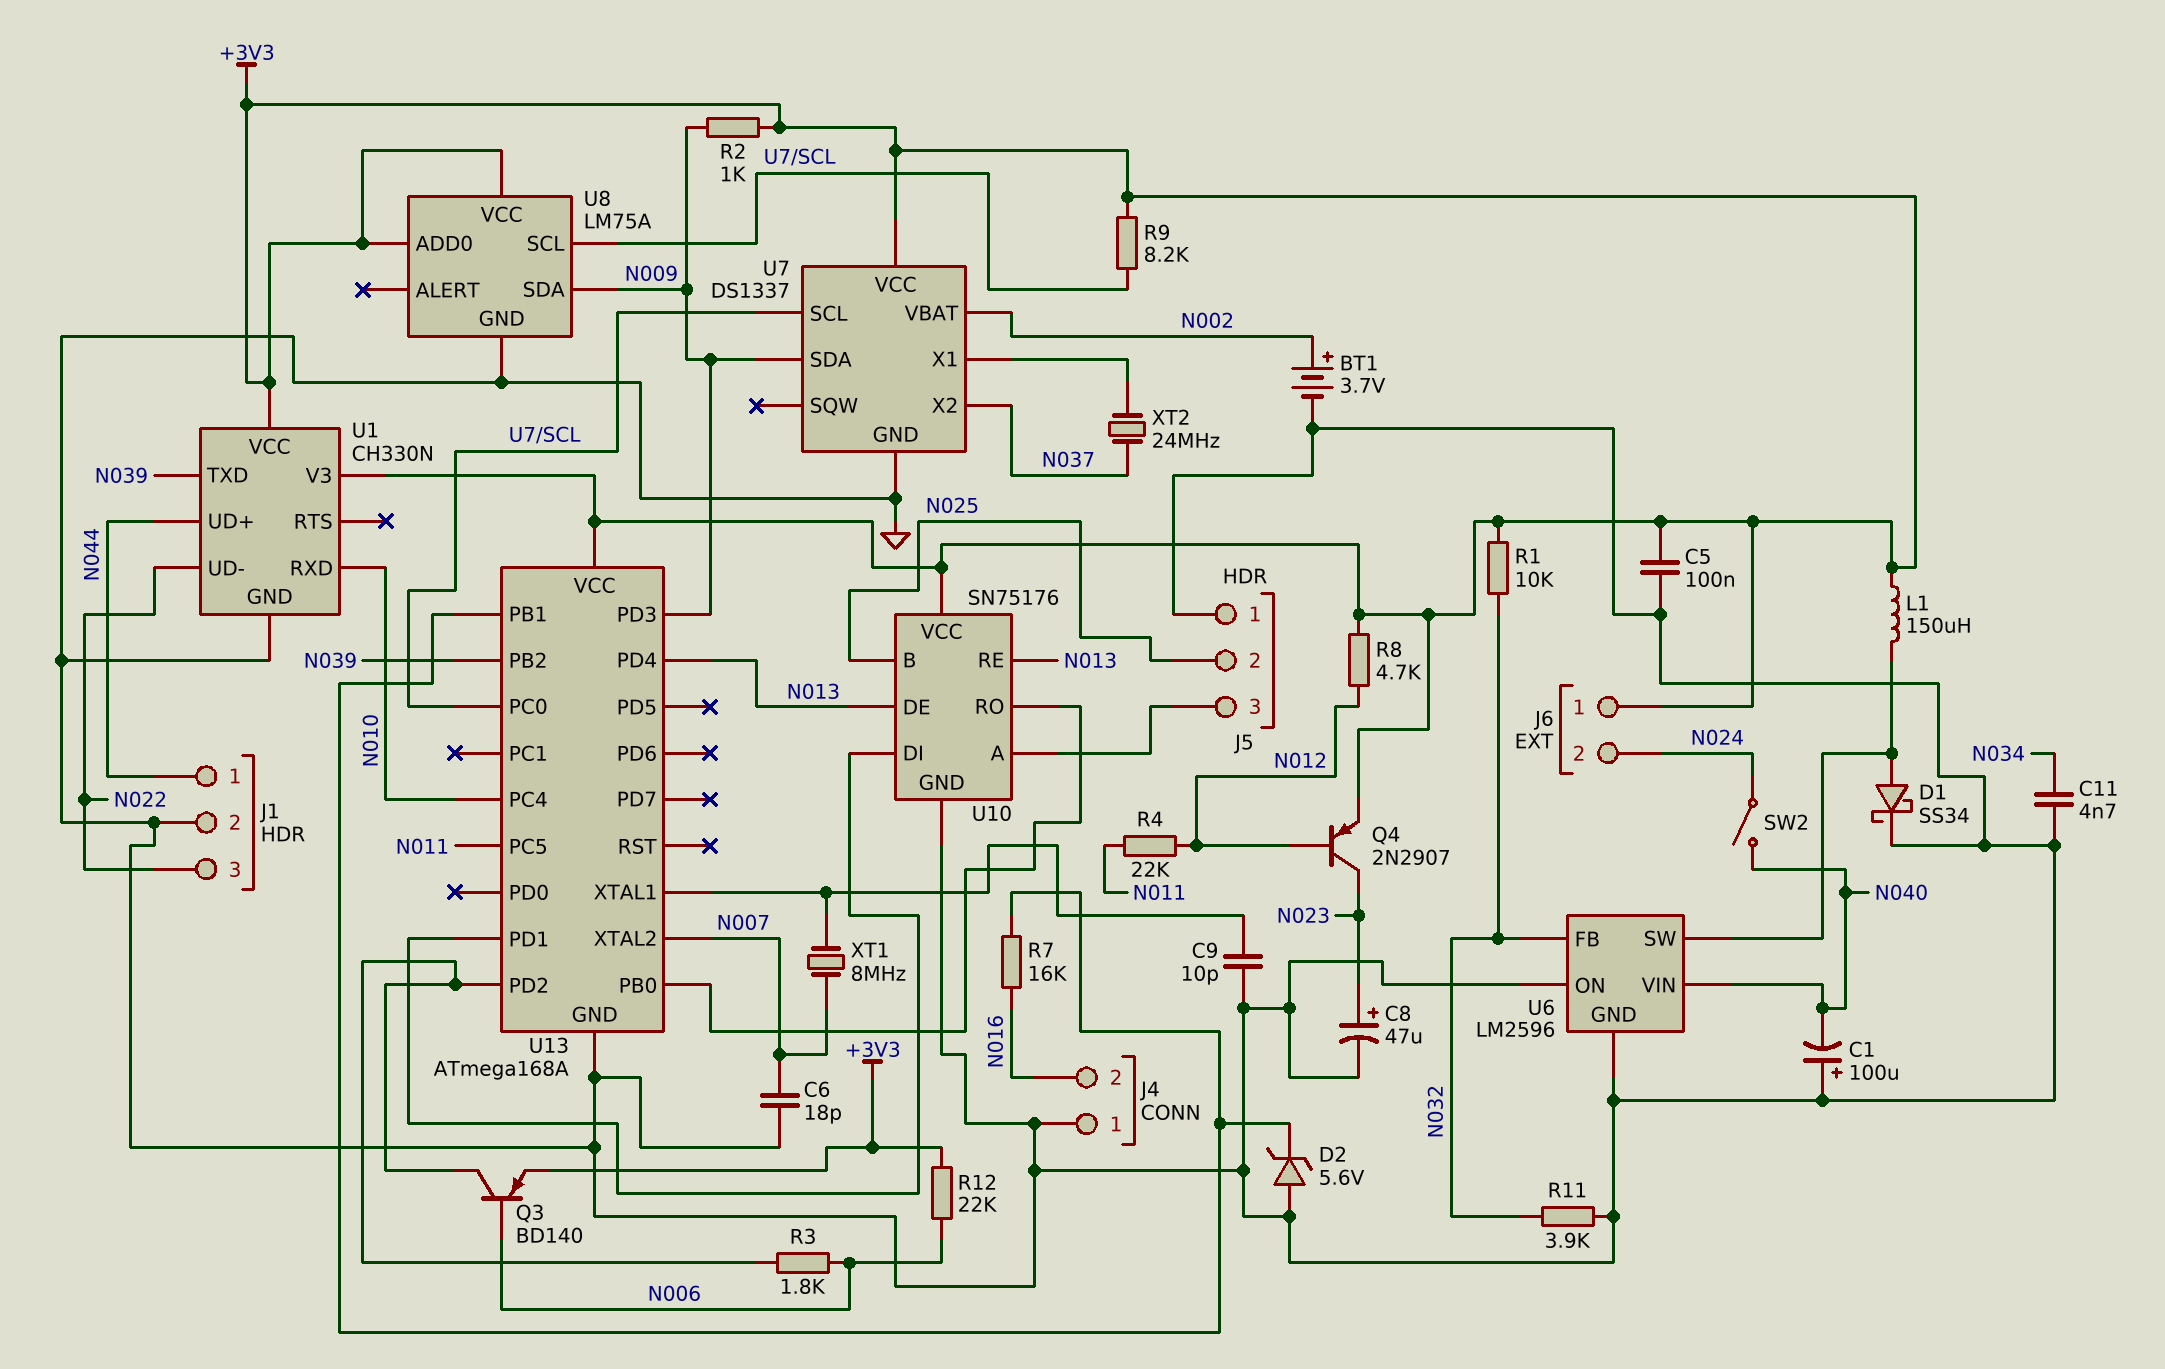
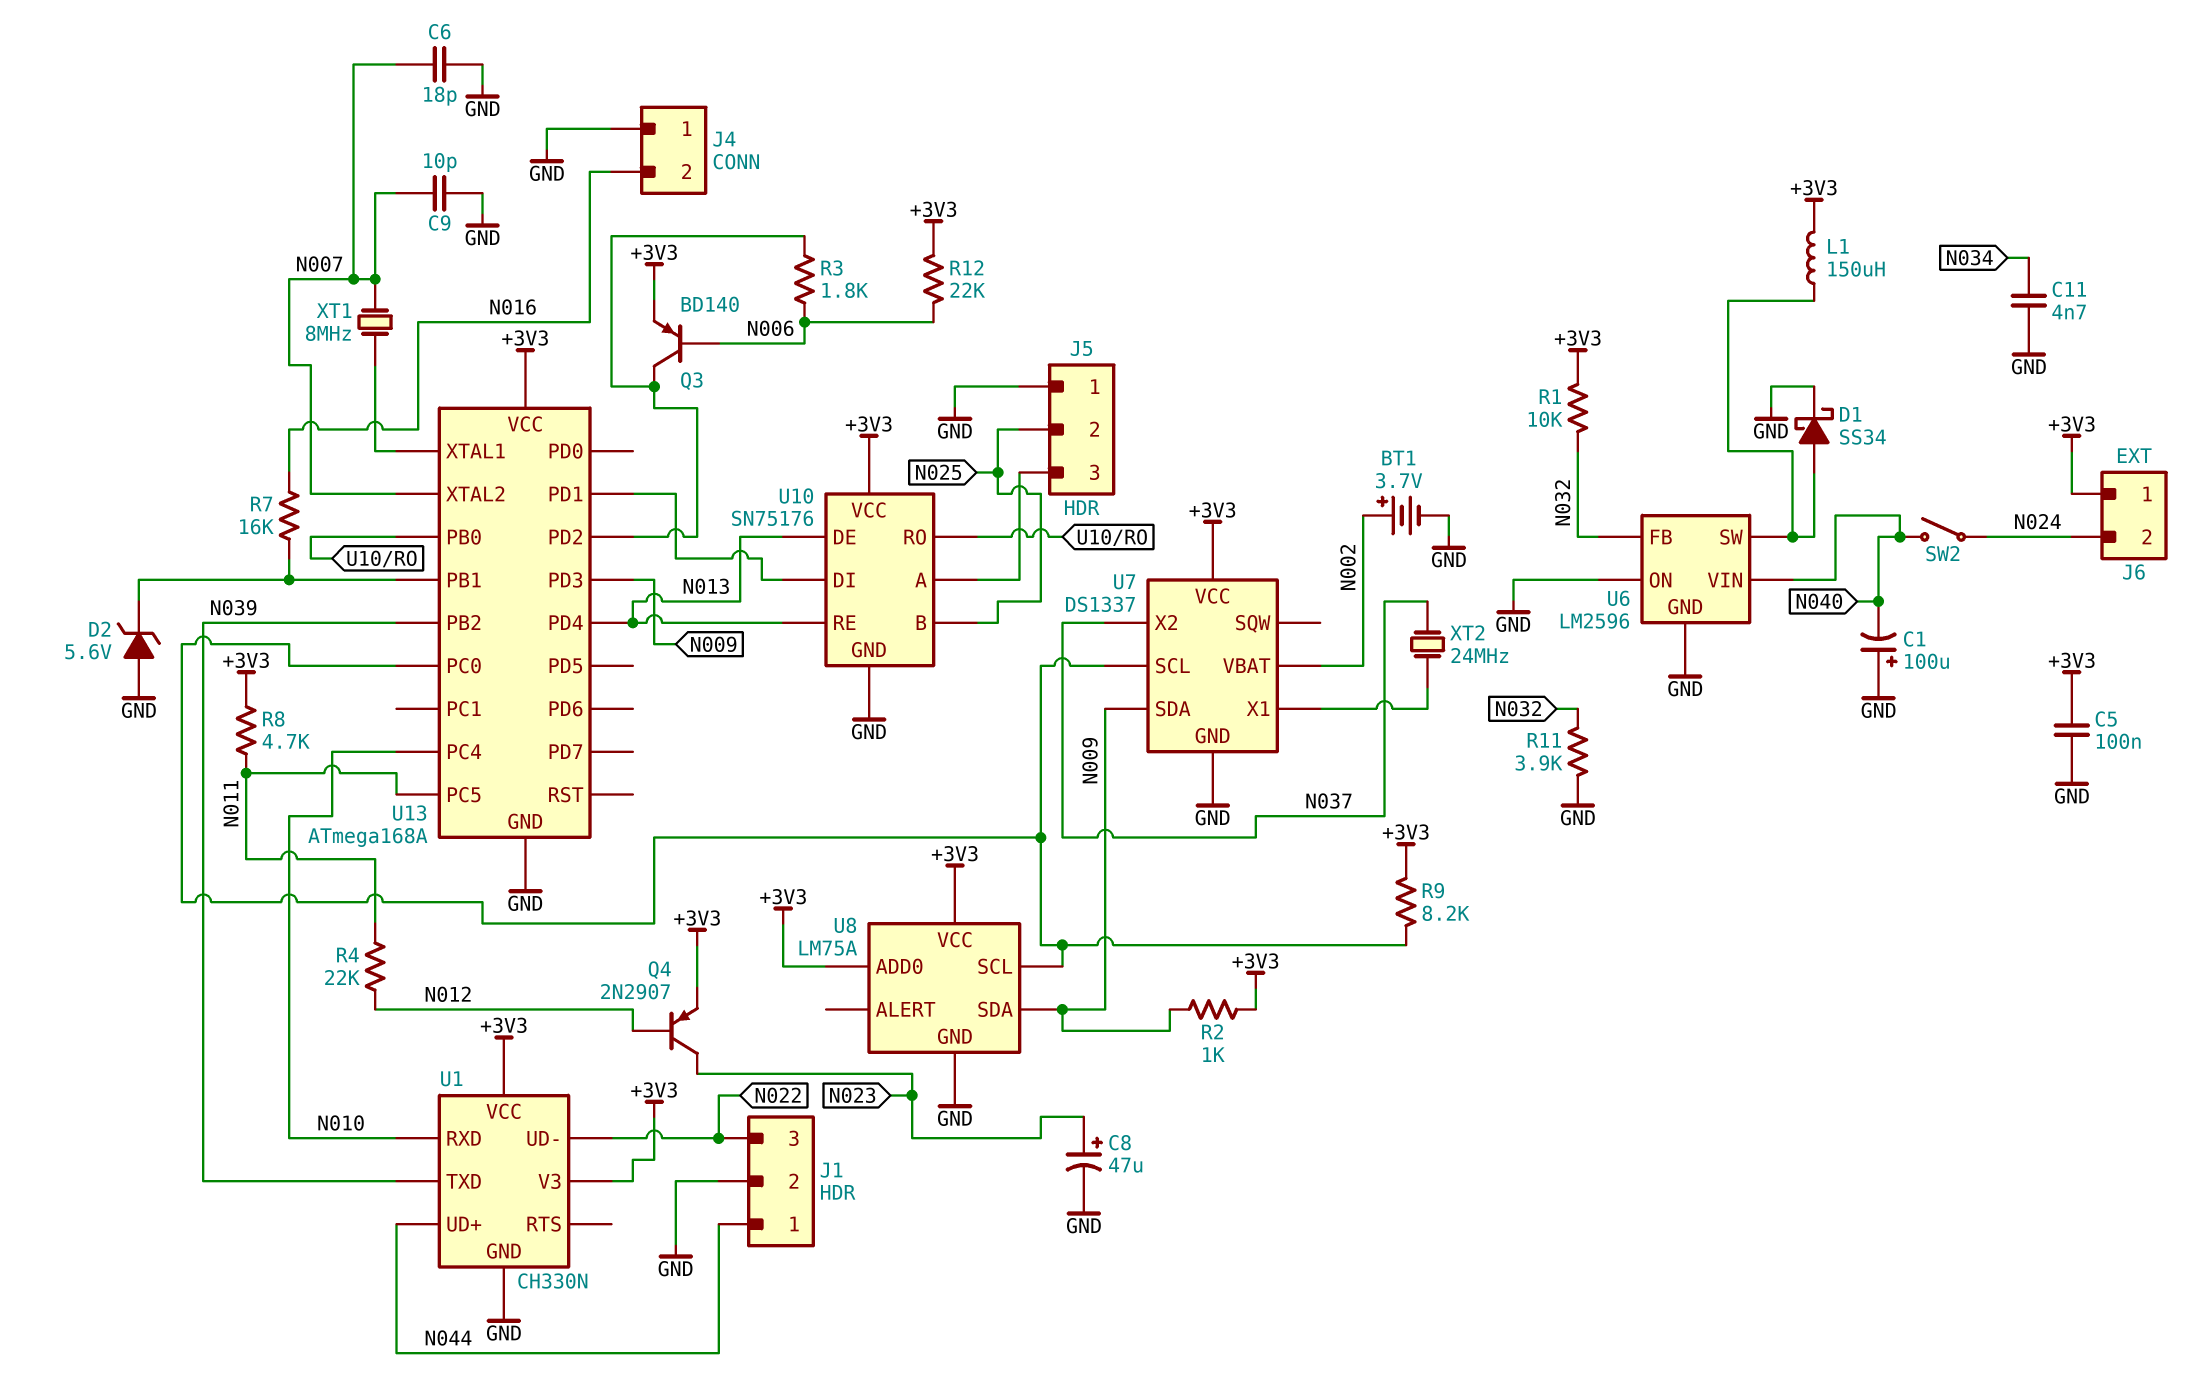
C9: 10pF (GND, U13/XTAL1) -> 10pF (GND, N007)
R8: 4.7k (+3V3, N012) -> 4.7k (+3V3, N011)

